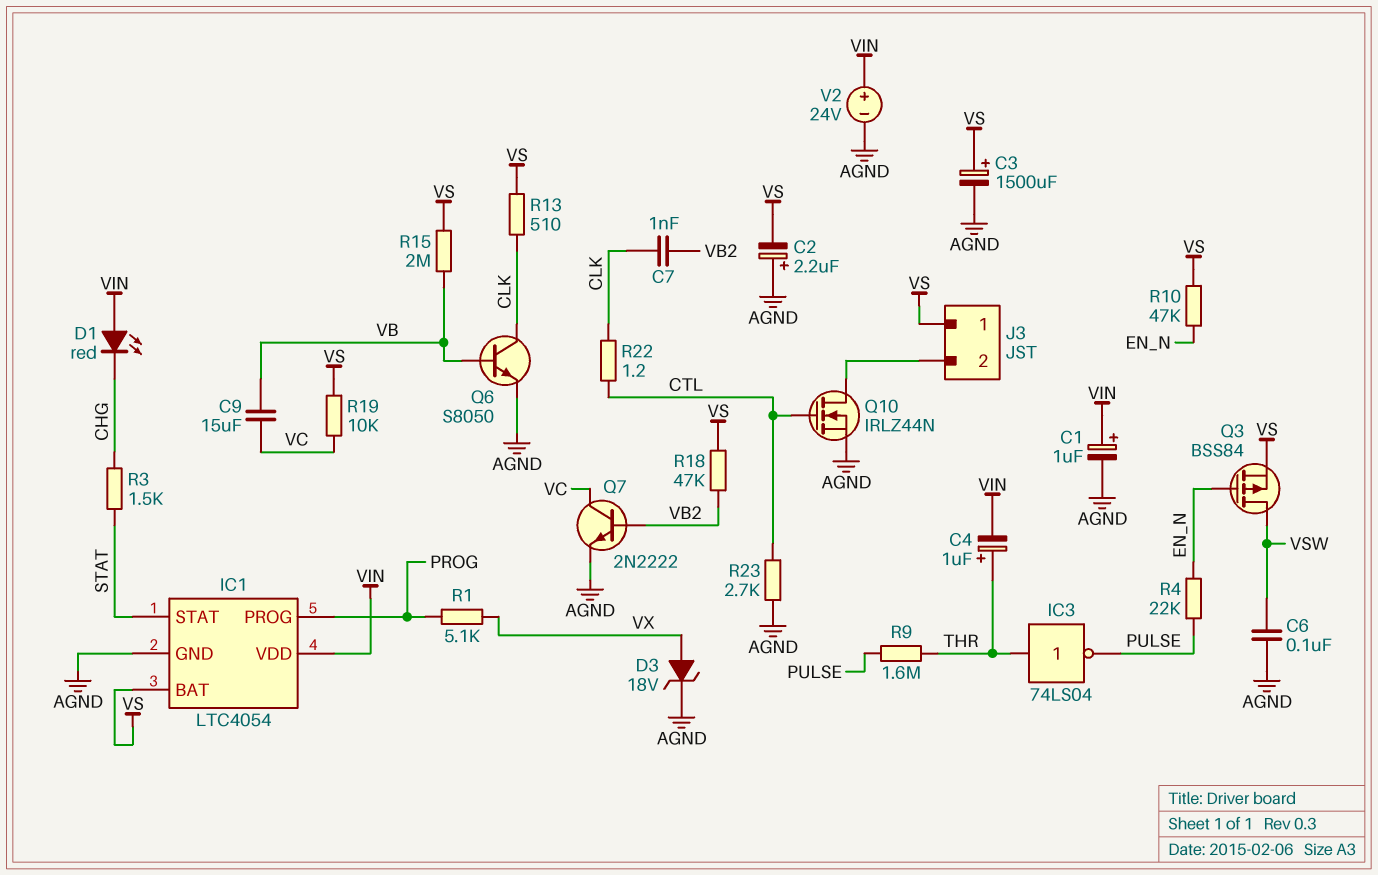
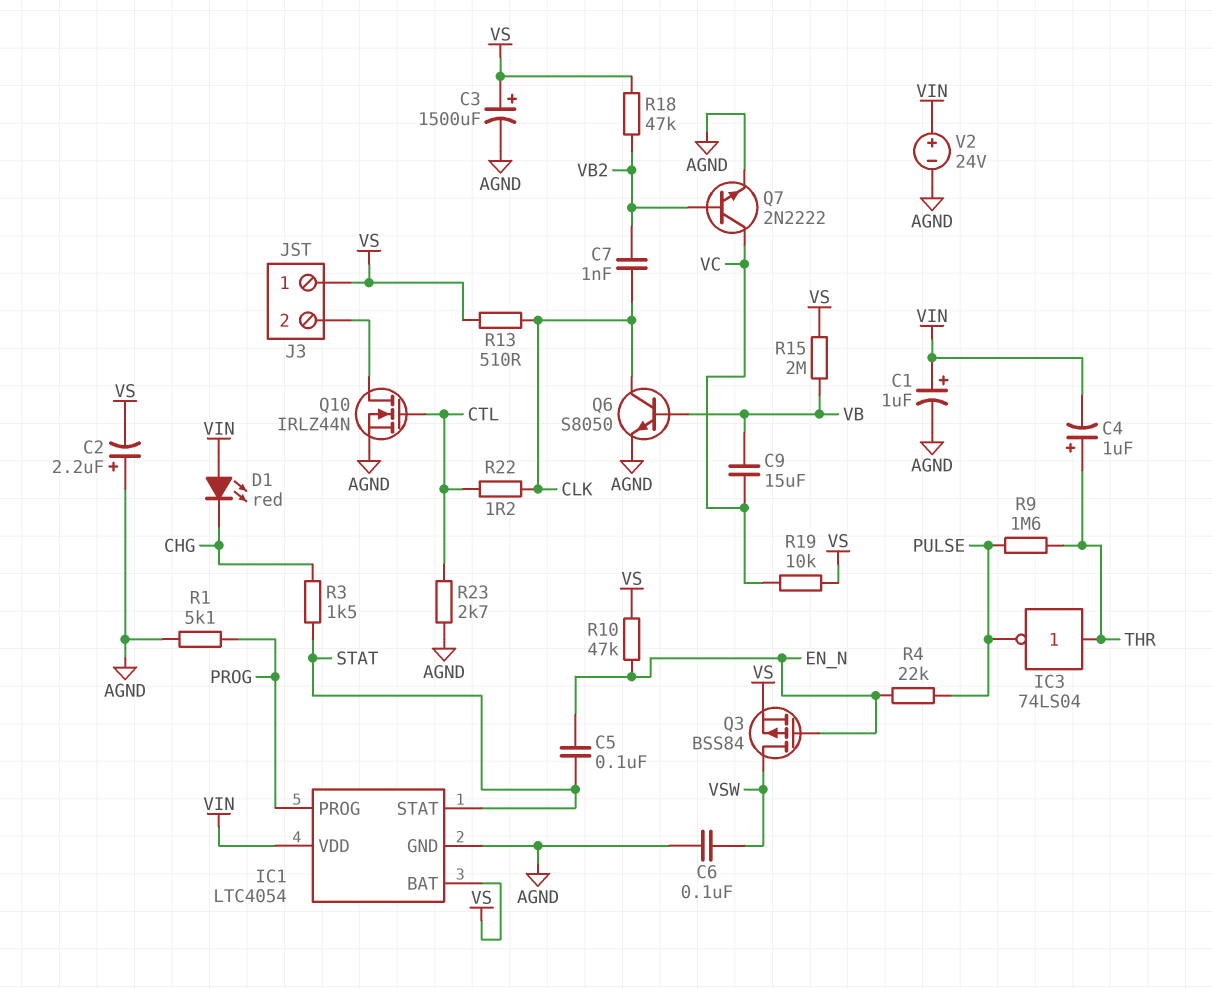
C5: none -> 100nF (EN_N, STAT)
D3: zener 18V (A VX, K AGND) -> none
R1: 5.1k (PROG, VX) -> 5.1k (AGND, PROG)

